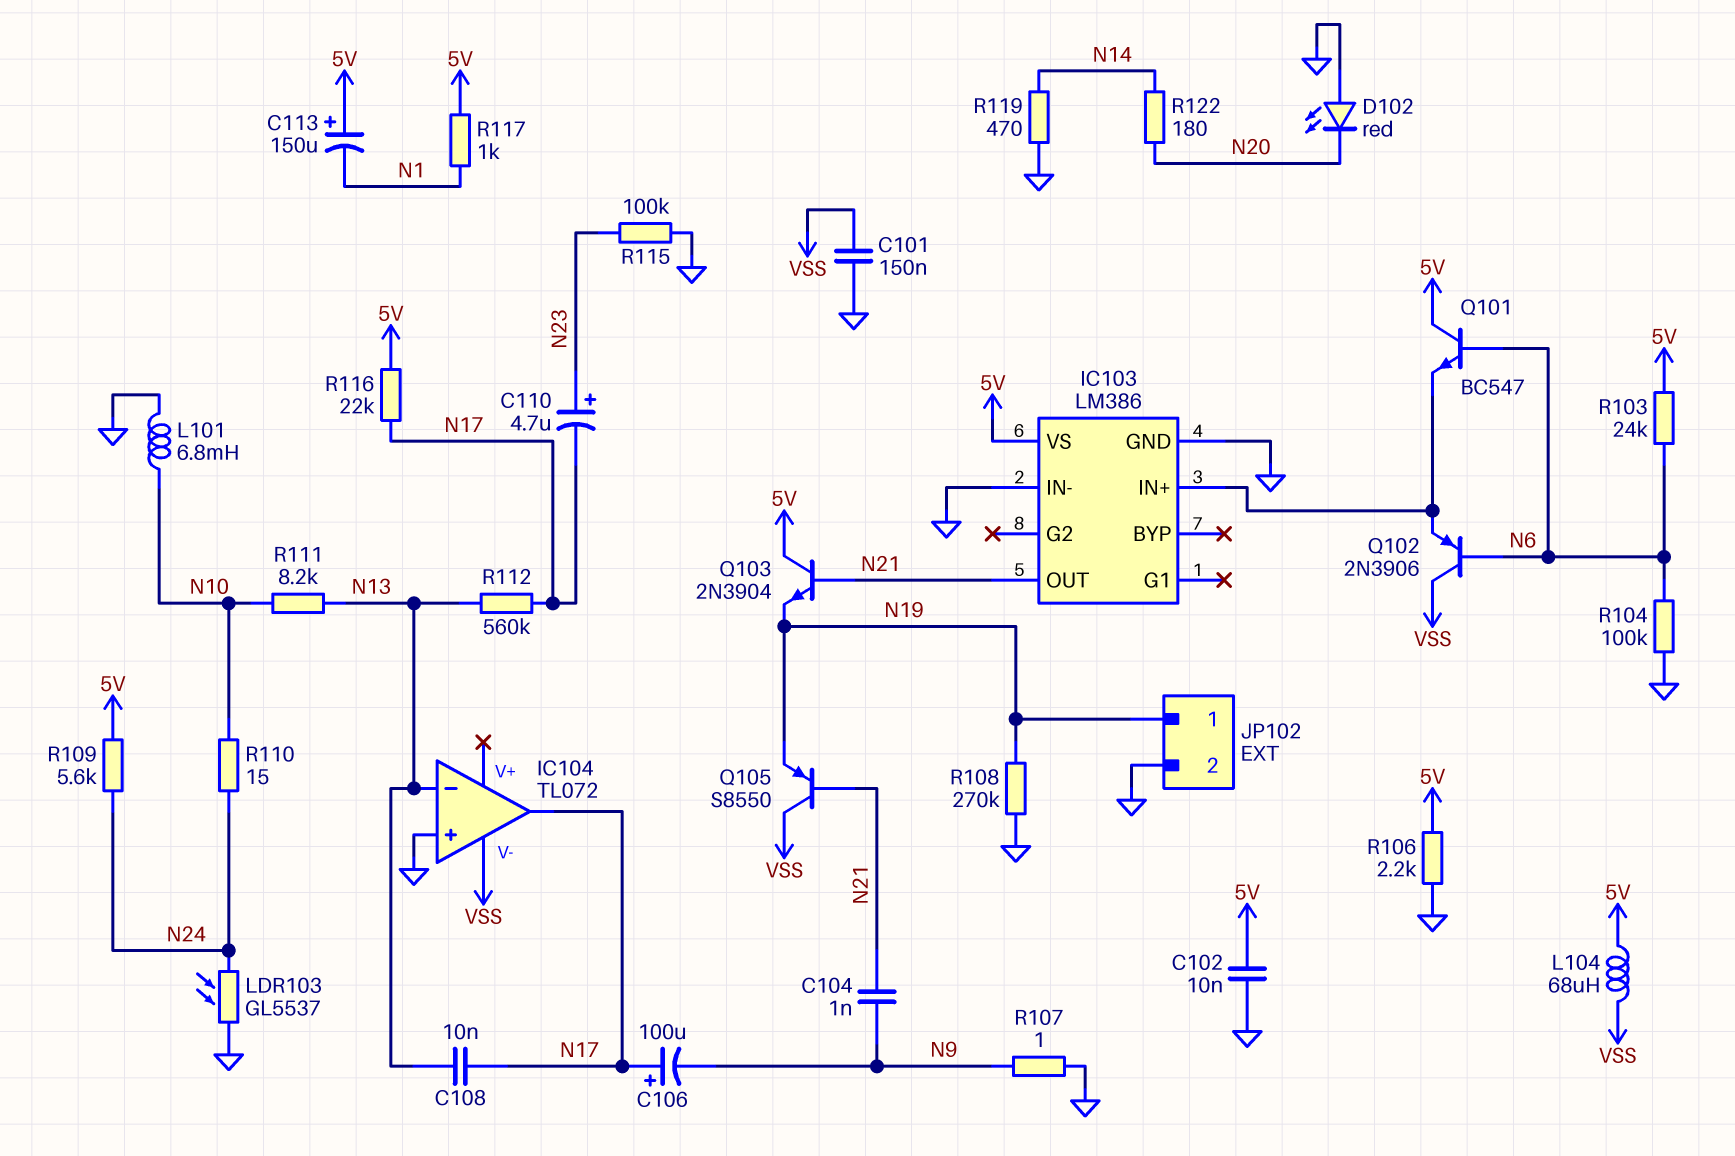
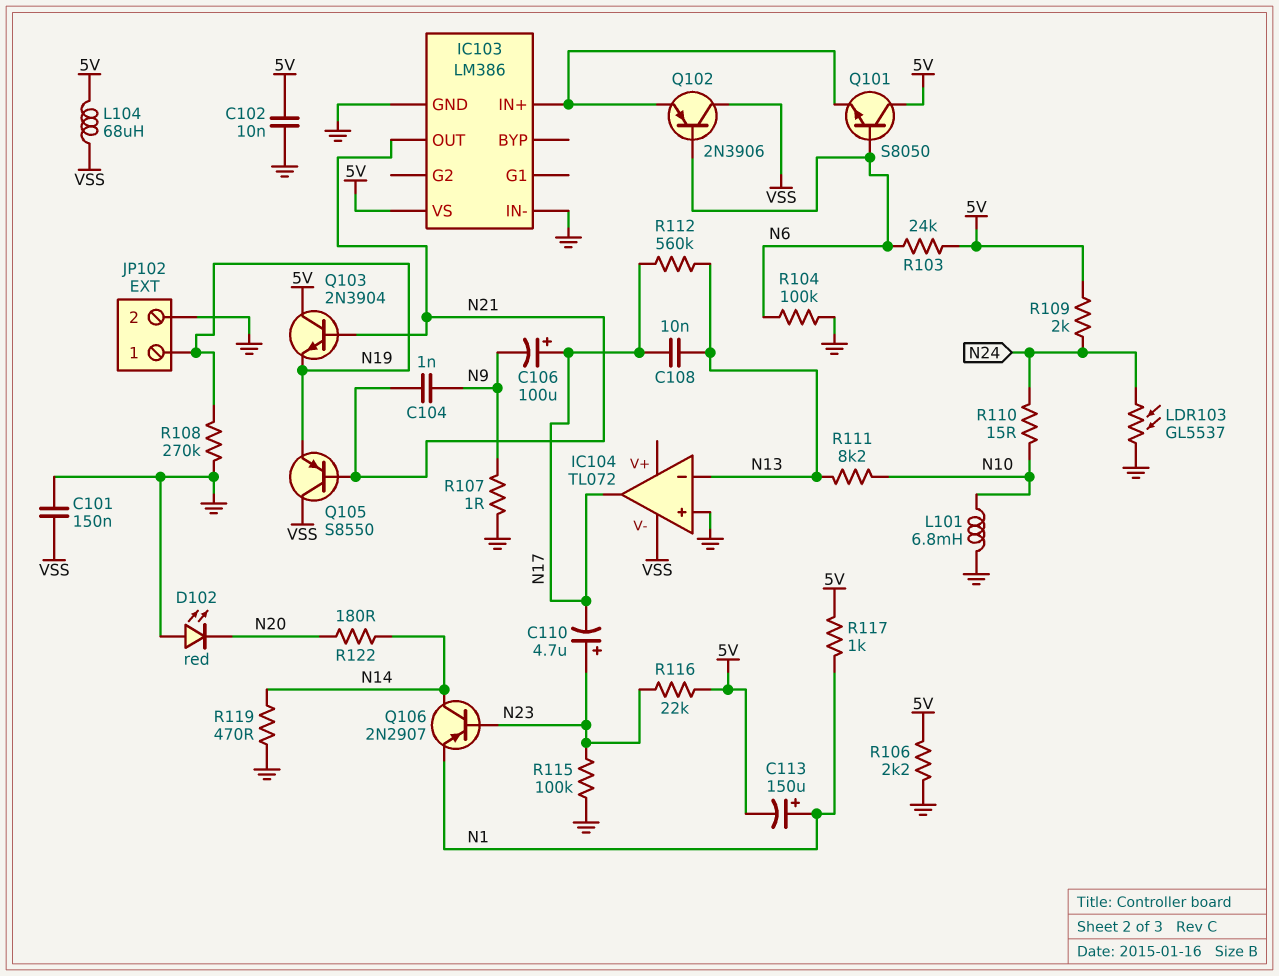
C113: 150uF (plus 5V, minus N1) -> 150uF (plus N1, minus 5V)
Q101: NPN BC547 (B N6, C 5V, E IC103/IN+) -> NPN S8050 (B N6, C 5V, E IC103/IN+)
Q106: none -> PNP 2N2907 (B N23, C N14, E N1)
R109: 5.6k (5V, N24) -> 2k (5V, N24)
R116: 22k (5V, N17) -> 22k (5V, N23)

